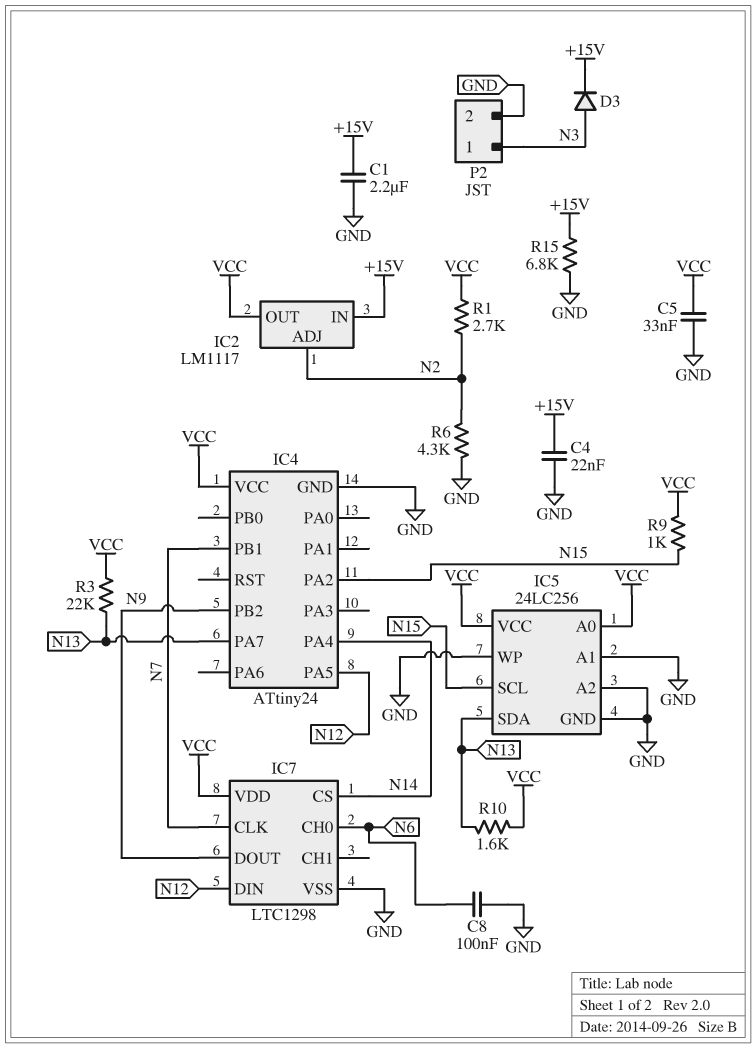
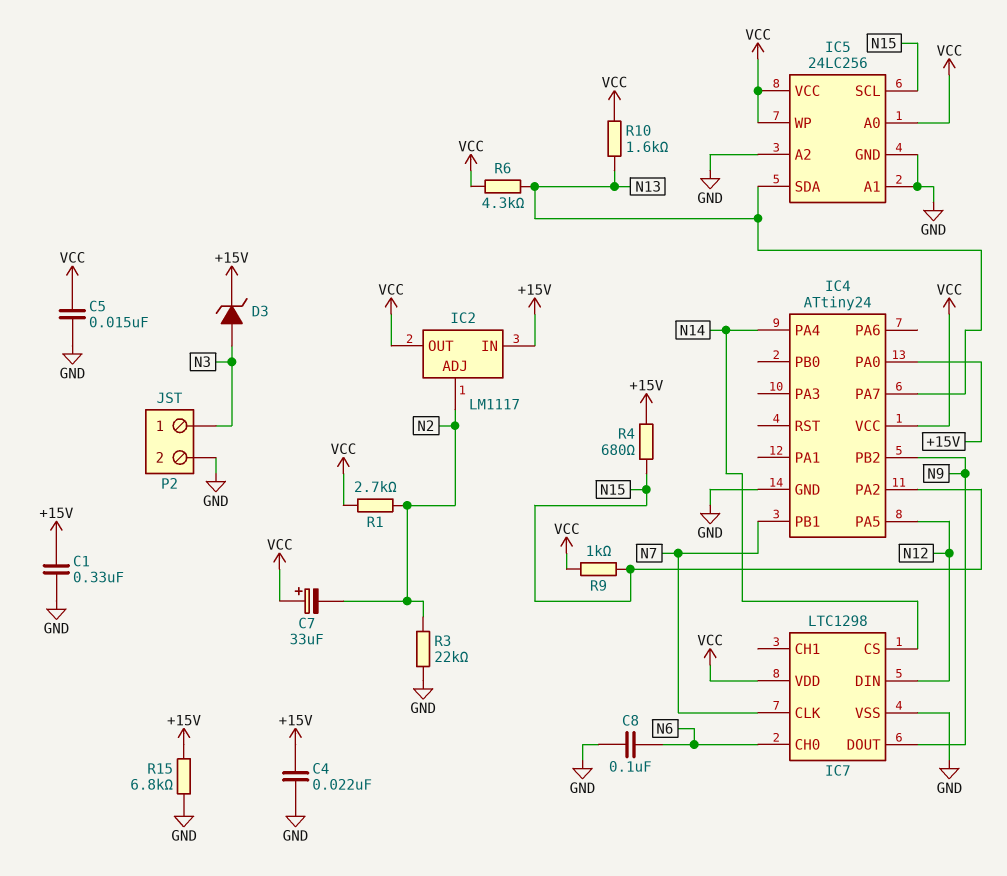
C1: 2.2uF (+15V, GND) -> 330nF (+15V, GND)
C5: 33nF (GND, VCC) -> 15nF (GND, VCC)
C7: none -> 33uF (plus VCC, minus N2)
D3: diode (A N3, K +15V) -> zener (A N3, K +15V)
IC4 pin PA0: none -> +15V
IC5 pin WP: GND -> VCC
R3: 22k (N13, VCC) -> 22k (GND, N2)
R4: none -> 680 (+15V, N15)
R6: 4.3k (GND, N2) -> 4.3k (N13, VCC)

